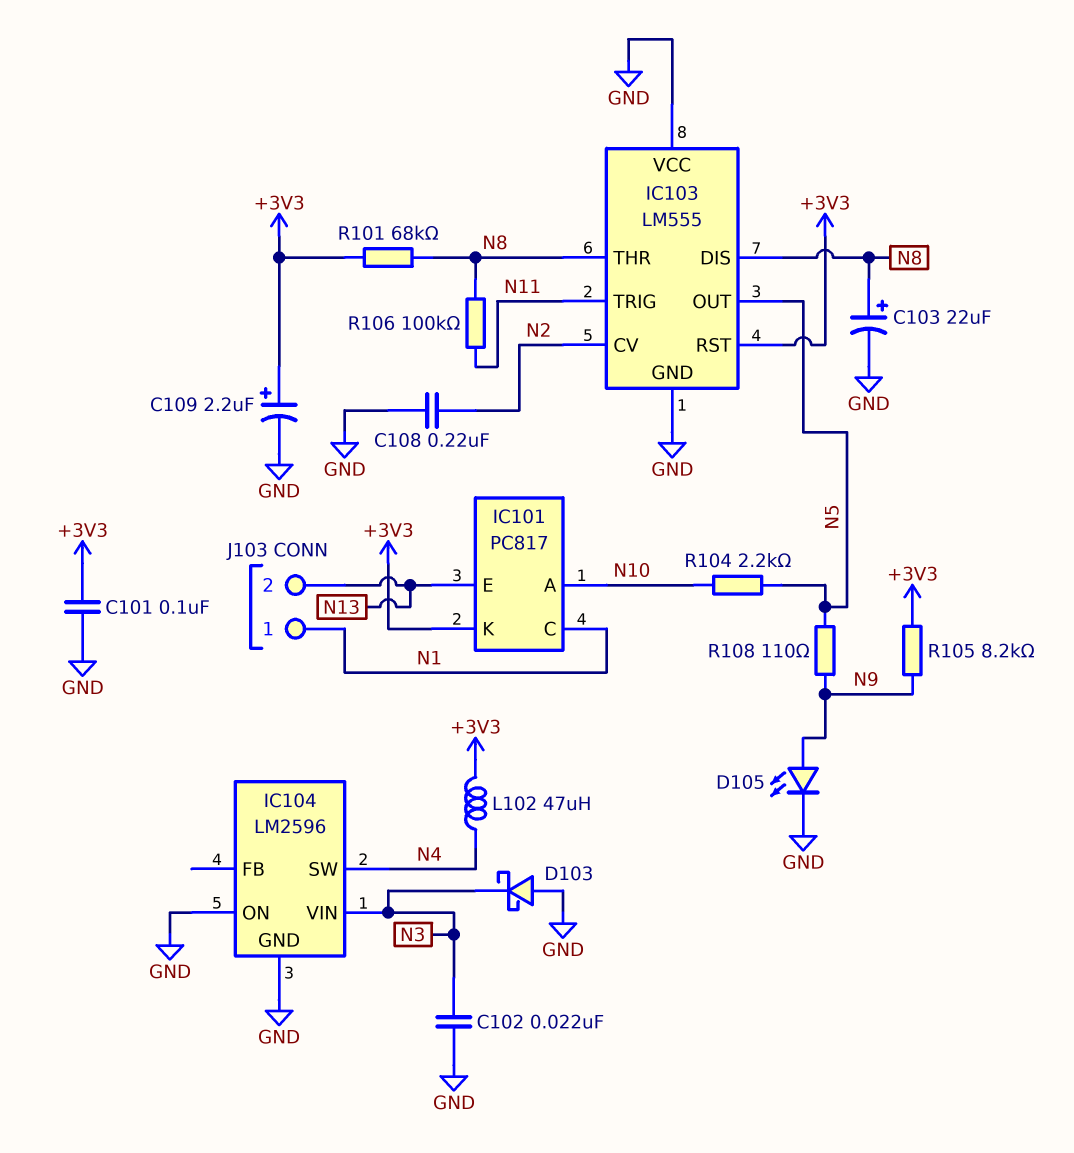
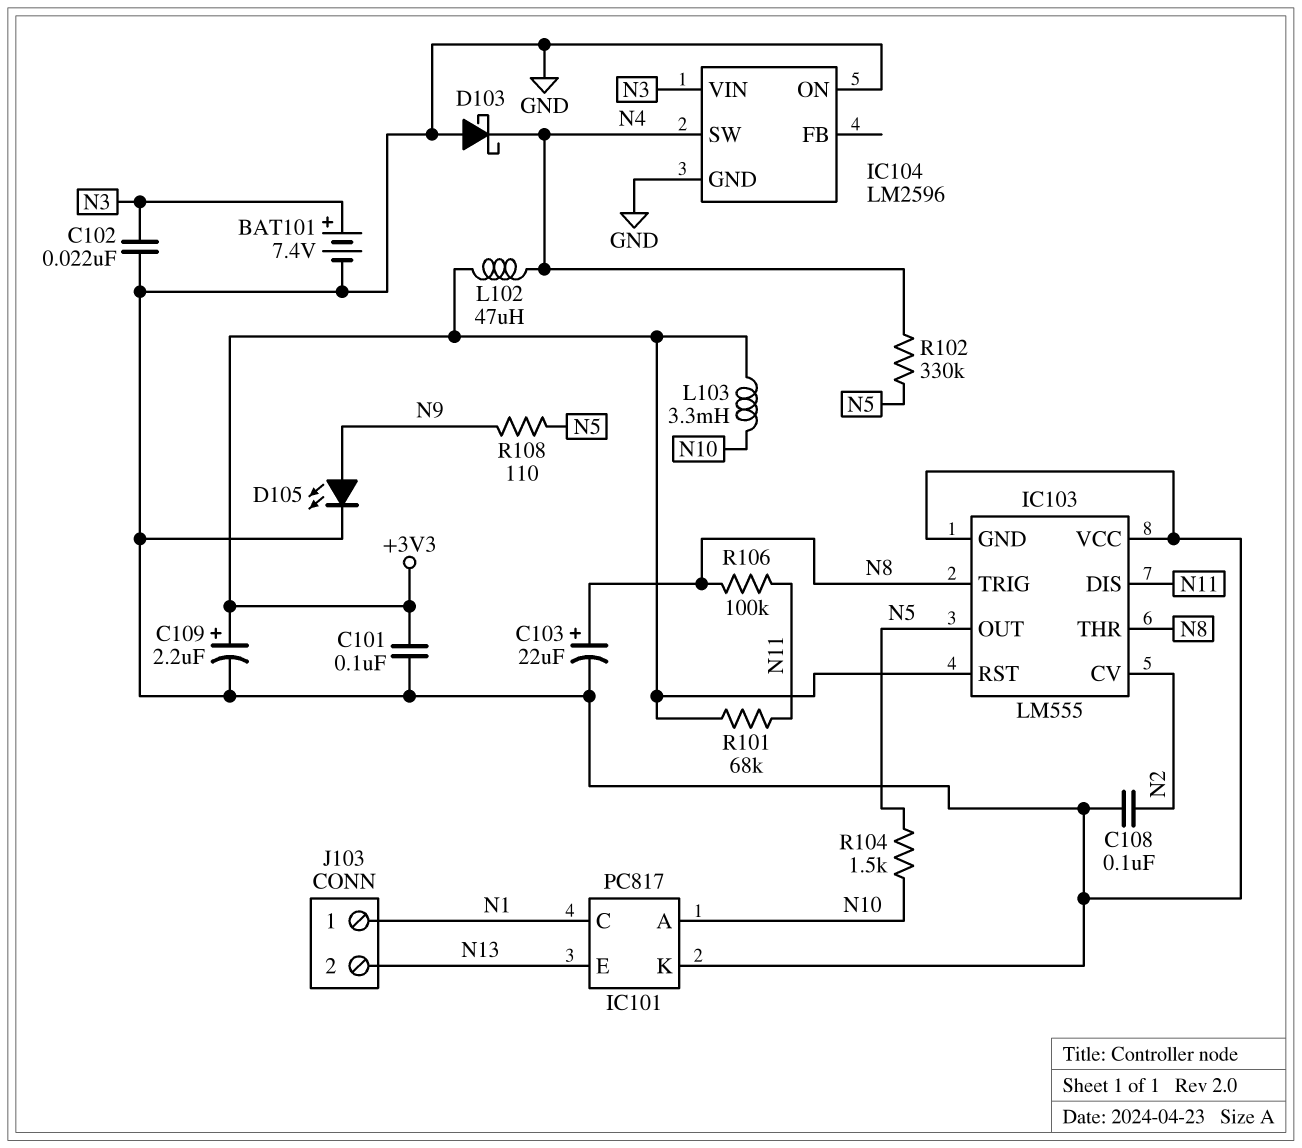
BAT101: none -> 7.4V (plus N3, minus GND)
C108: 220nF (GND, N2) -> 100nF (GND, N2)
D103: schottky (A GND, K N3) -> schottky (A GND, K N4)
IC101 pin K: +3V3 -> GND
IC103 pin DIS: N8 -> N11
IC103 pin TRIG: N11 -> N8
L103: none -> 3.3mH (+3V3, N10)
R101: 68k (+3V3, N8) -> 68k (+3V3, N11)
R102: none -> 330k (N4, N5)
R104: 2.2k (N5, N10) -> 1.5k (N5, N10)
R105: 8.2k (+3V3, N9) -> none

